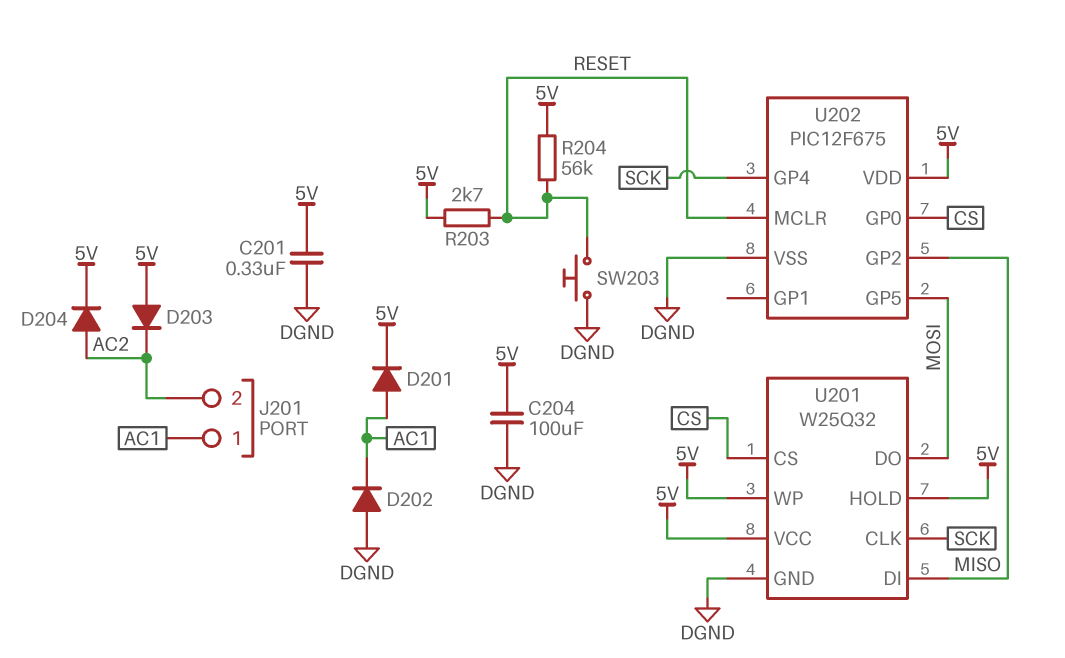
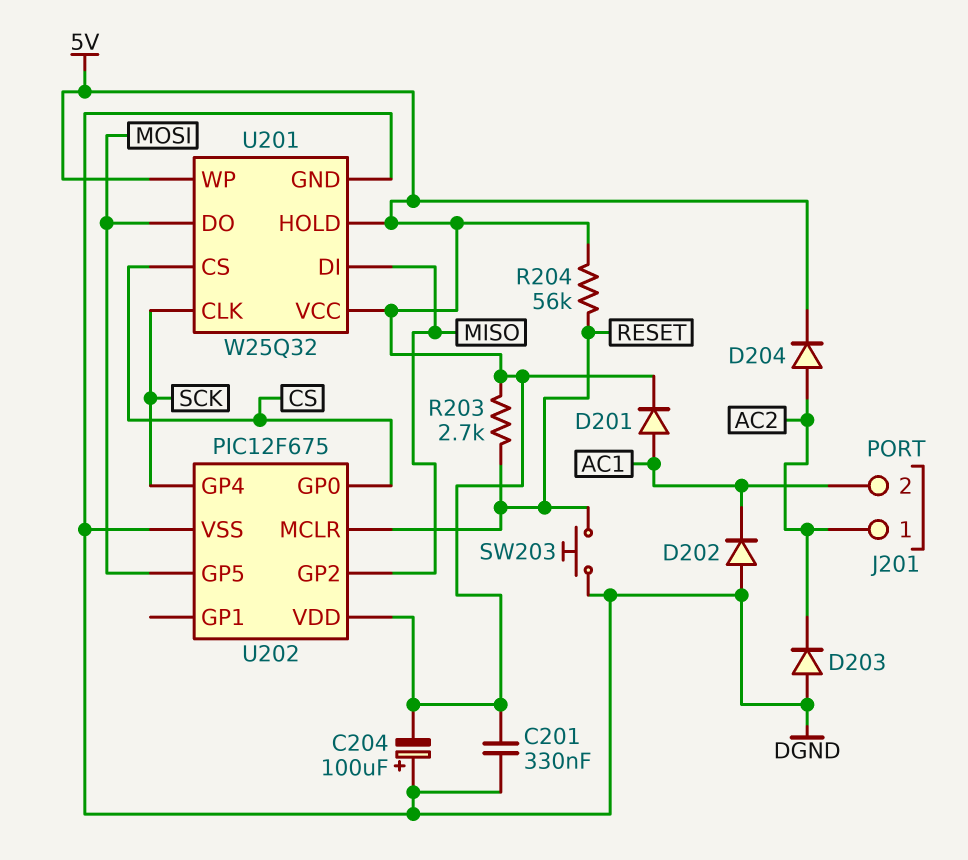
C204: 100uF (5V, DGND) -> 100uF (plus DGND, minus 5V)
D203: diode (A 5V, K AC2) -> diode (A DGND, K AC2)
J201 pin 1: AC1 -> AC2
J201 pin 2: AC2 -> AC1

